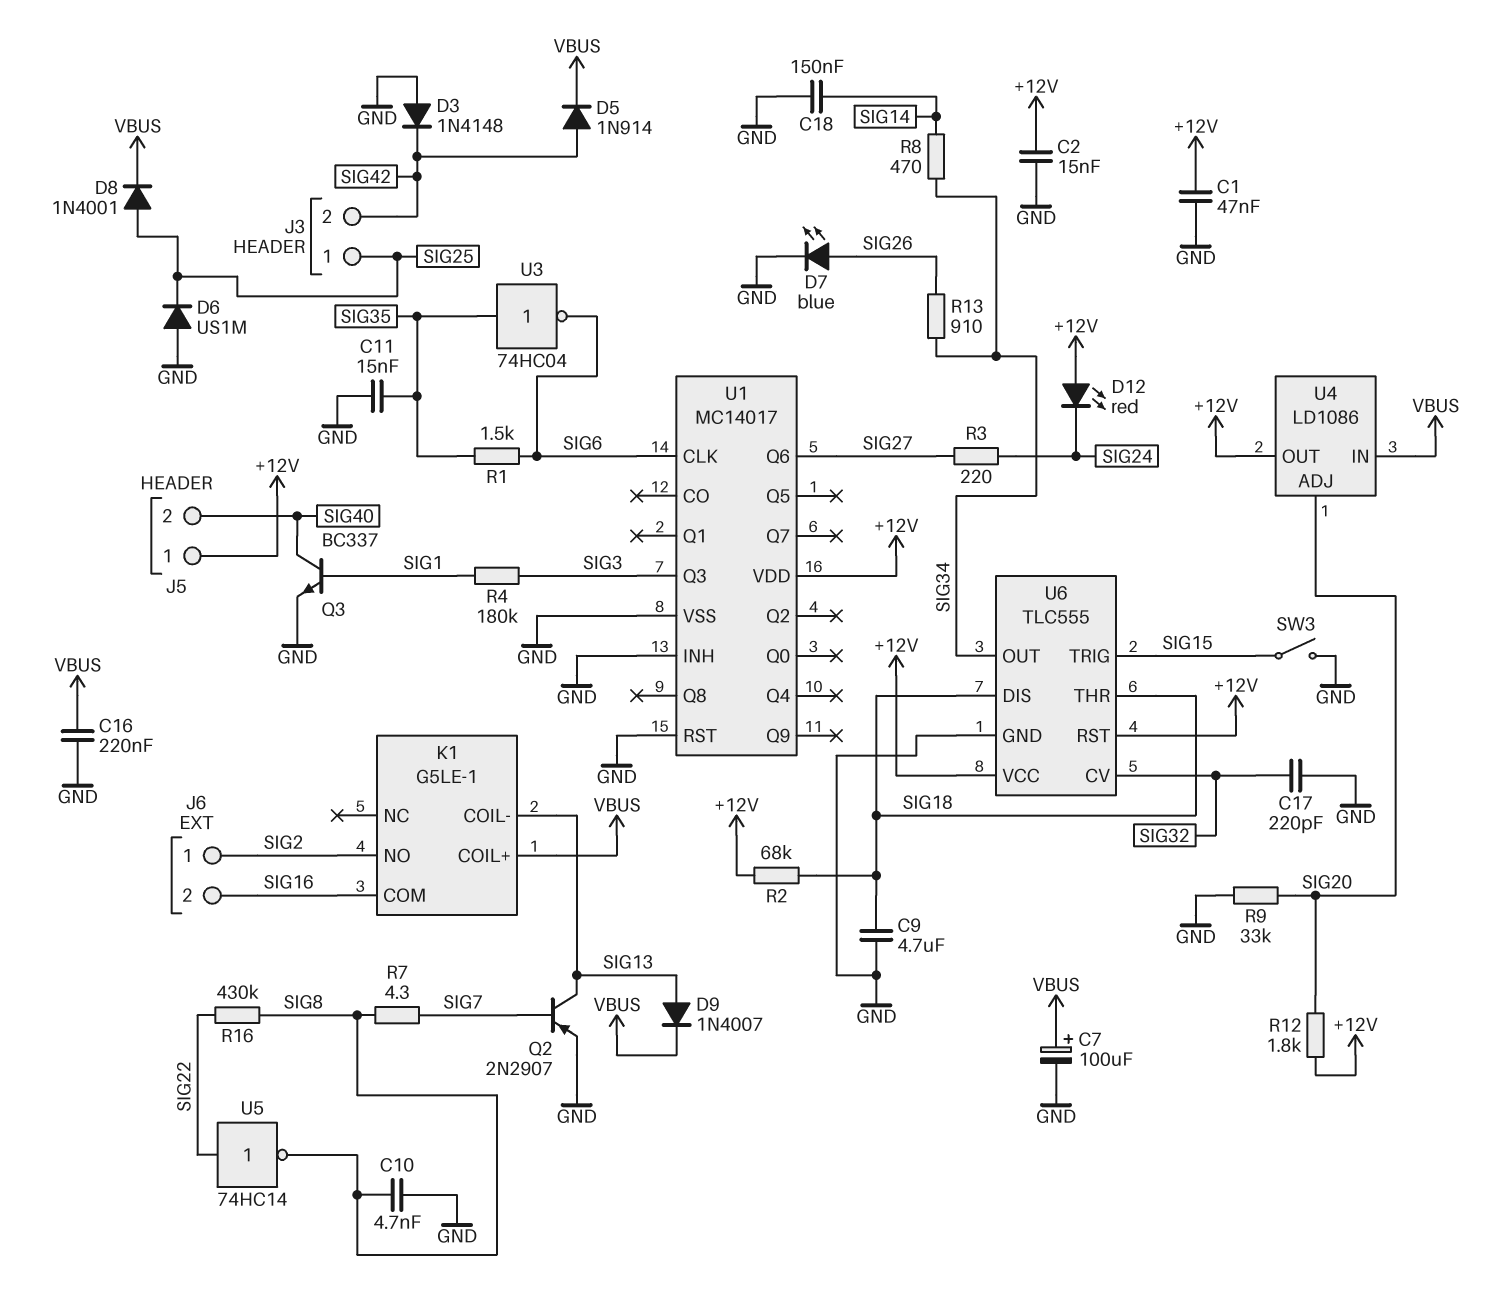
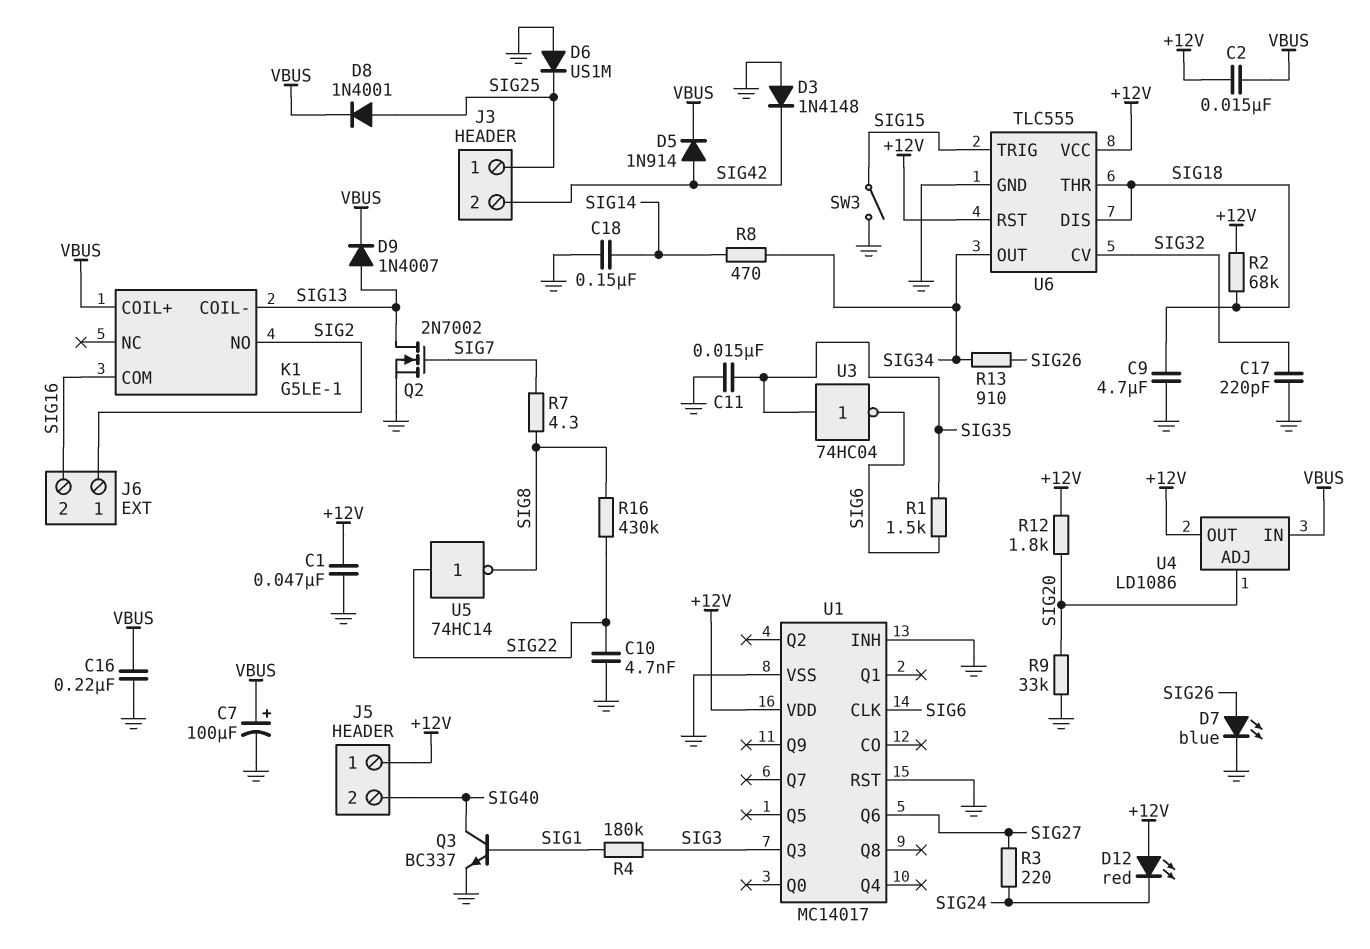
C2: 15nF (+12V, GND) -> 15nF (+12V, VBUS)
C10: 4.7nF (GND, SIG8) -> 4.7nF (GND, SIG22)
Q2: PNP 2N2907 (B SIG7, C SIG13, E GND) -> NMOS 2N7002 (G SIG7, D SIG13, S GND)

